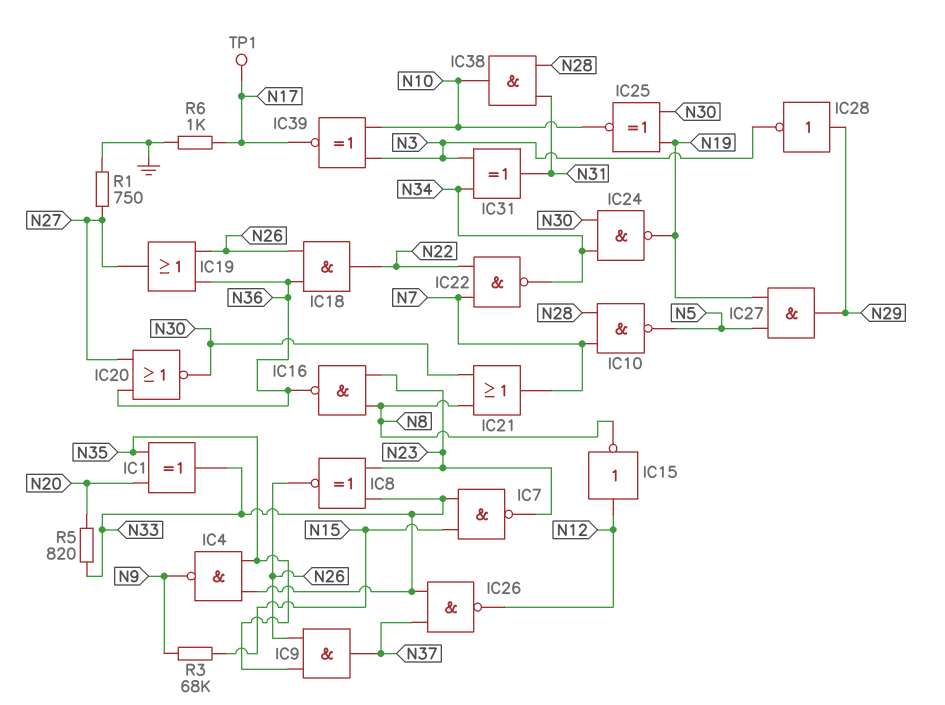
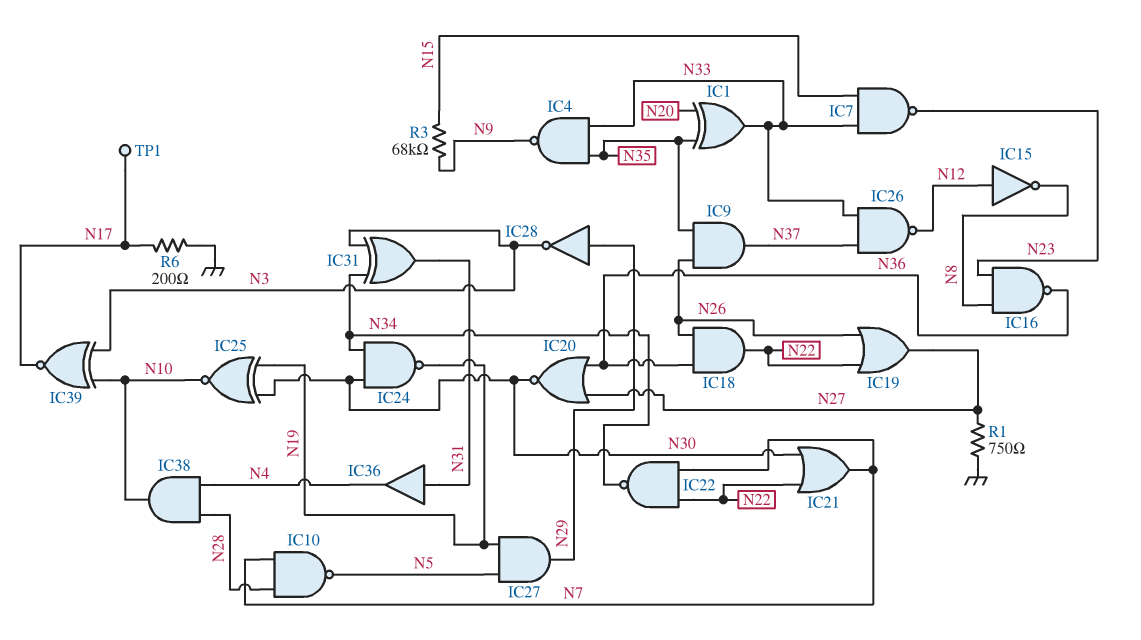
IC8: XNOR (in N23, in N33, out N26) -> none
IC19: OR (in N26, in N36, out N27) -> OR (in N22, in N26, out N27)
IC21: OR (in N8, in N30, out N7) -> OR (in N22, in N30, out N7)
IC36: none -> buffer (in N31, out N4)
IC38: AND (in N28, in N31, out N10) -> AND (in N4, in N28, out N10)
R5: 820 (N20, N33) -> none
R6: 1k (GND, N17) -> 200 (GND, N17)

